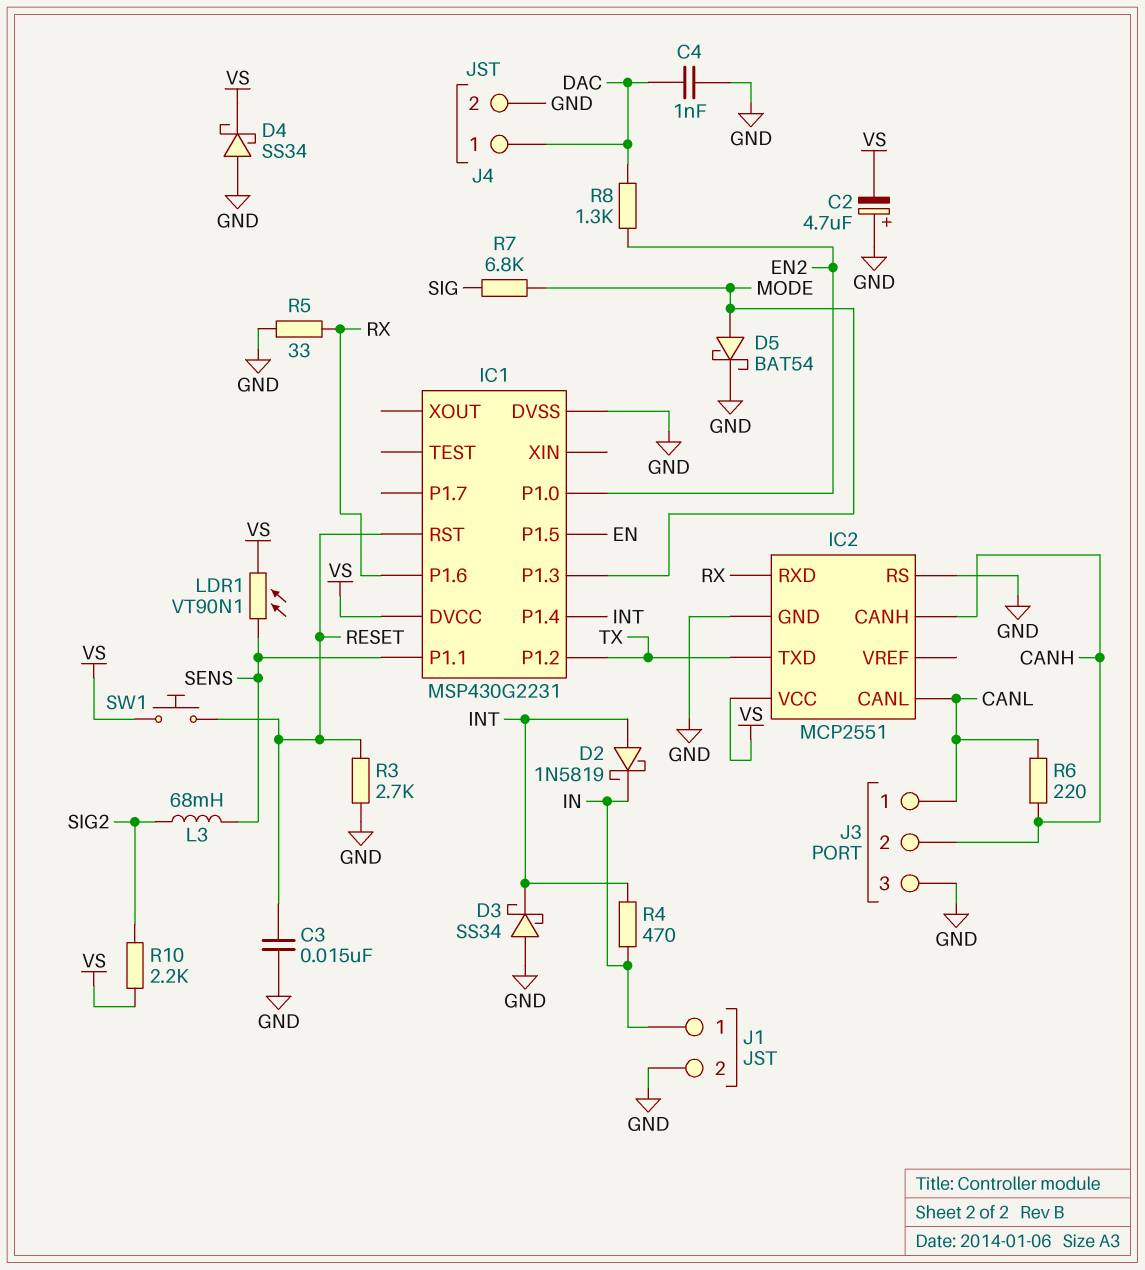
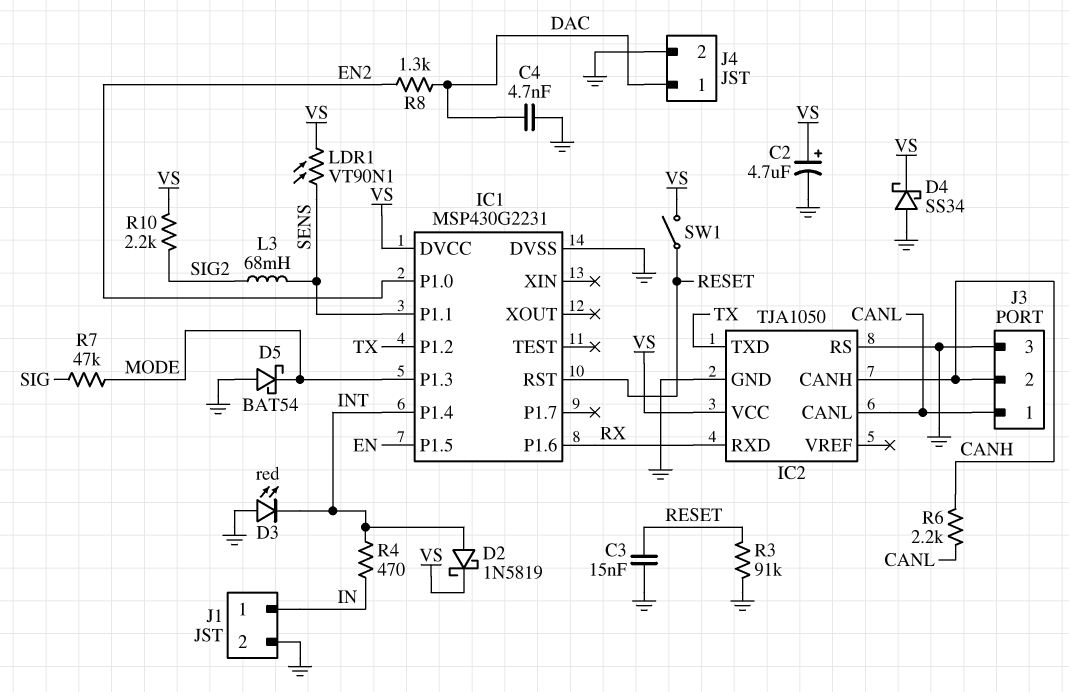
C2: 4.7uF (plus GND, minus VS) -> 4.7uF (plus VS, minus GND)
C4: 1nF (DAC, GND) -> 4.7nF (DAC, GND)
D2: schottky 1N5819 (A INT, K IN) -> schottky 1N5819 (A INT, K VS)
D3: schottky SS34 (A GND, K INT) -> LED red (A GND, K INT)
D5: schottky BAT54 (A MODE, K GND) -> schottky BAT54 (A GND, K MODE)
IC2: MCP2551 -> TJA1050
R3: 2.7k (GND, RESET) -> 91k (GND, RESET)
R5: 33 (GND, RX) -> none
R6: 220 (CANH, CANL) -> 2.2k (CANH, CANL)
R7: 6.8k (MODE, SIG) -> 47k (MODE, SIG)
SW1: button (RESET, VS) -> switch (RESET, VS)

